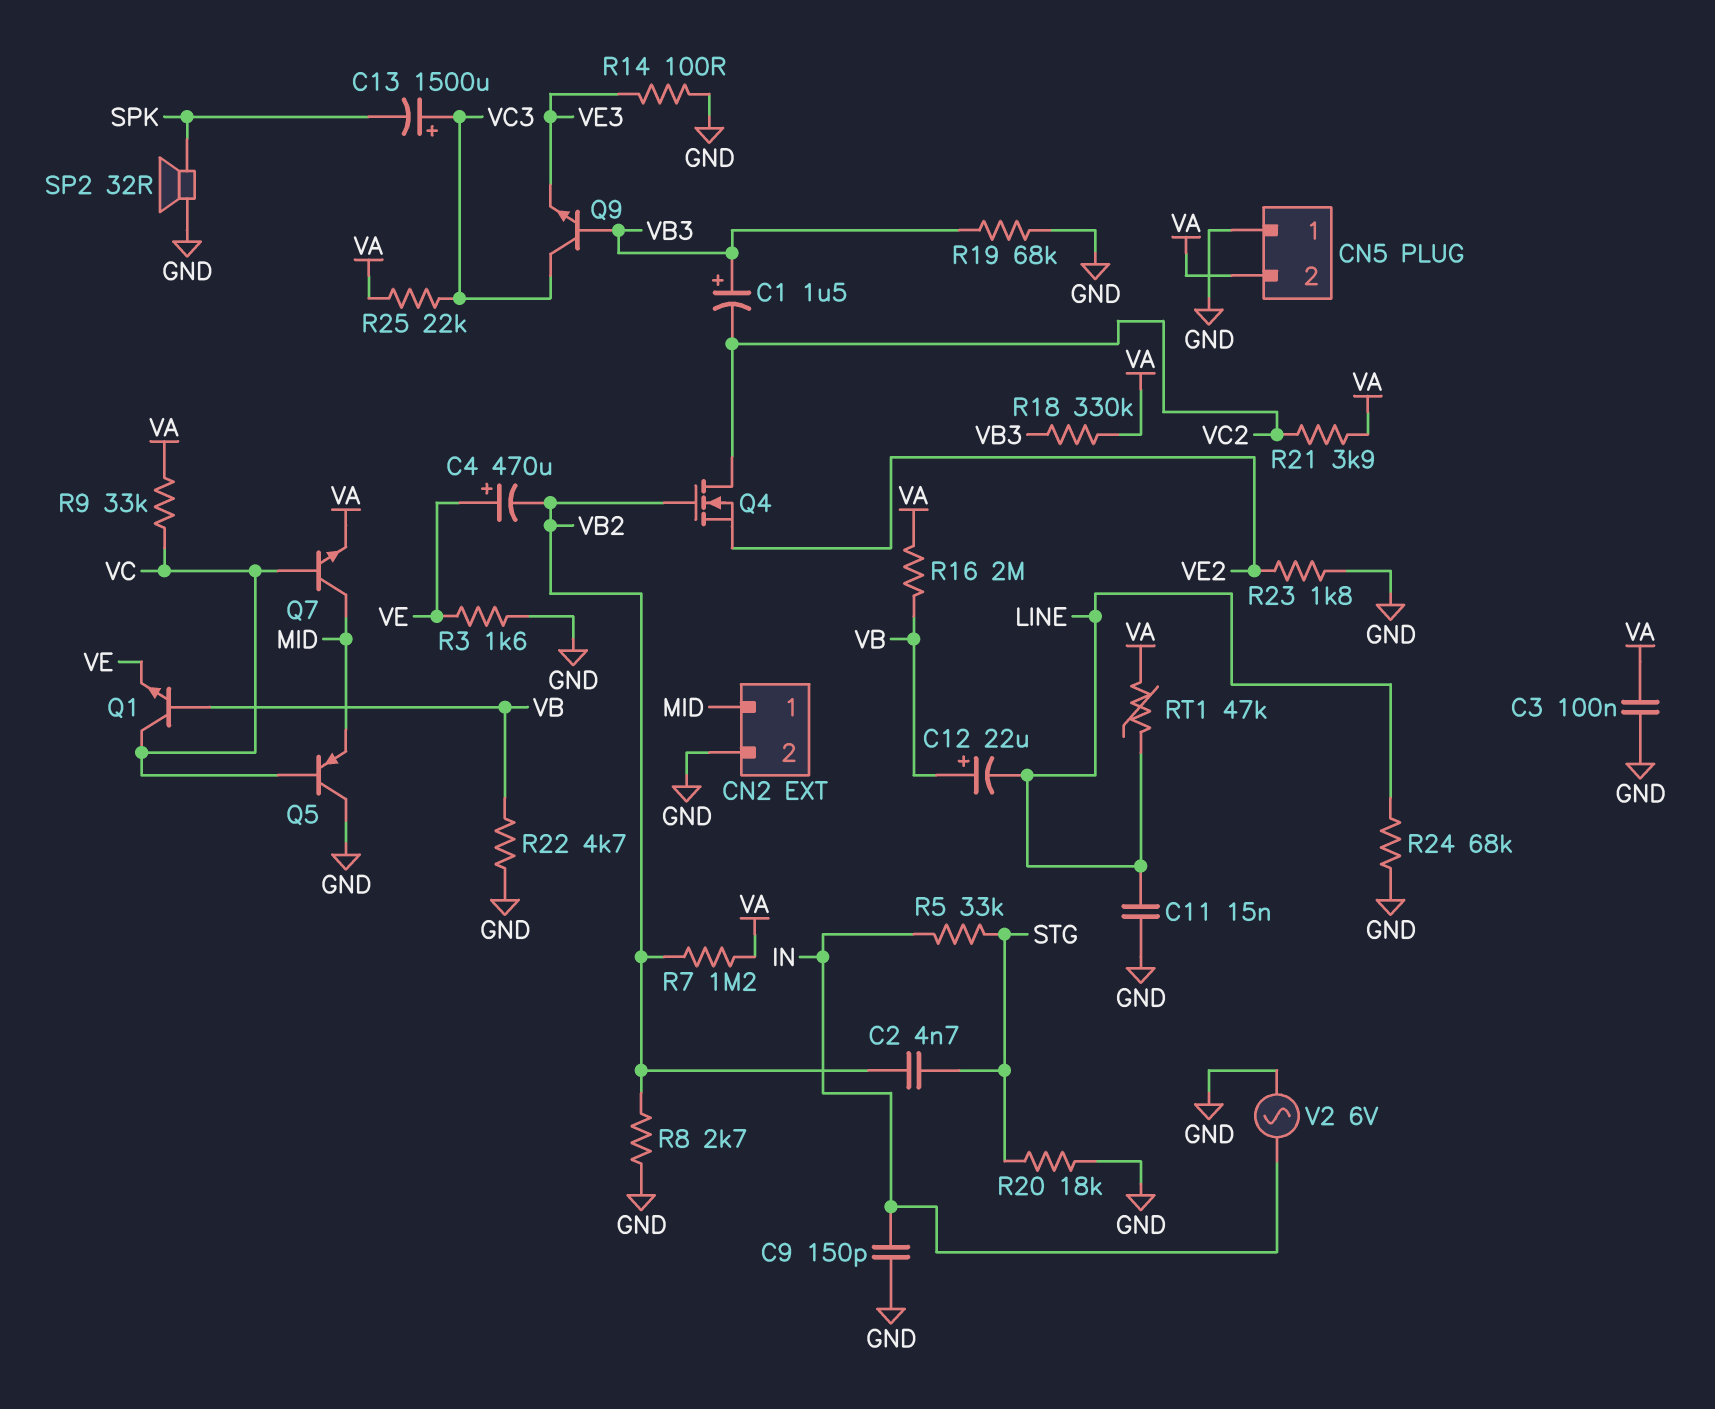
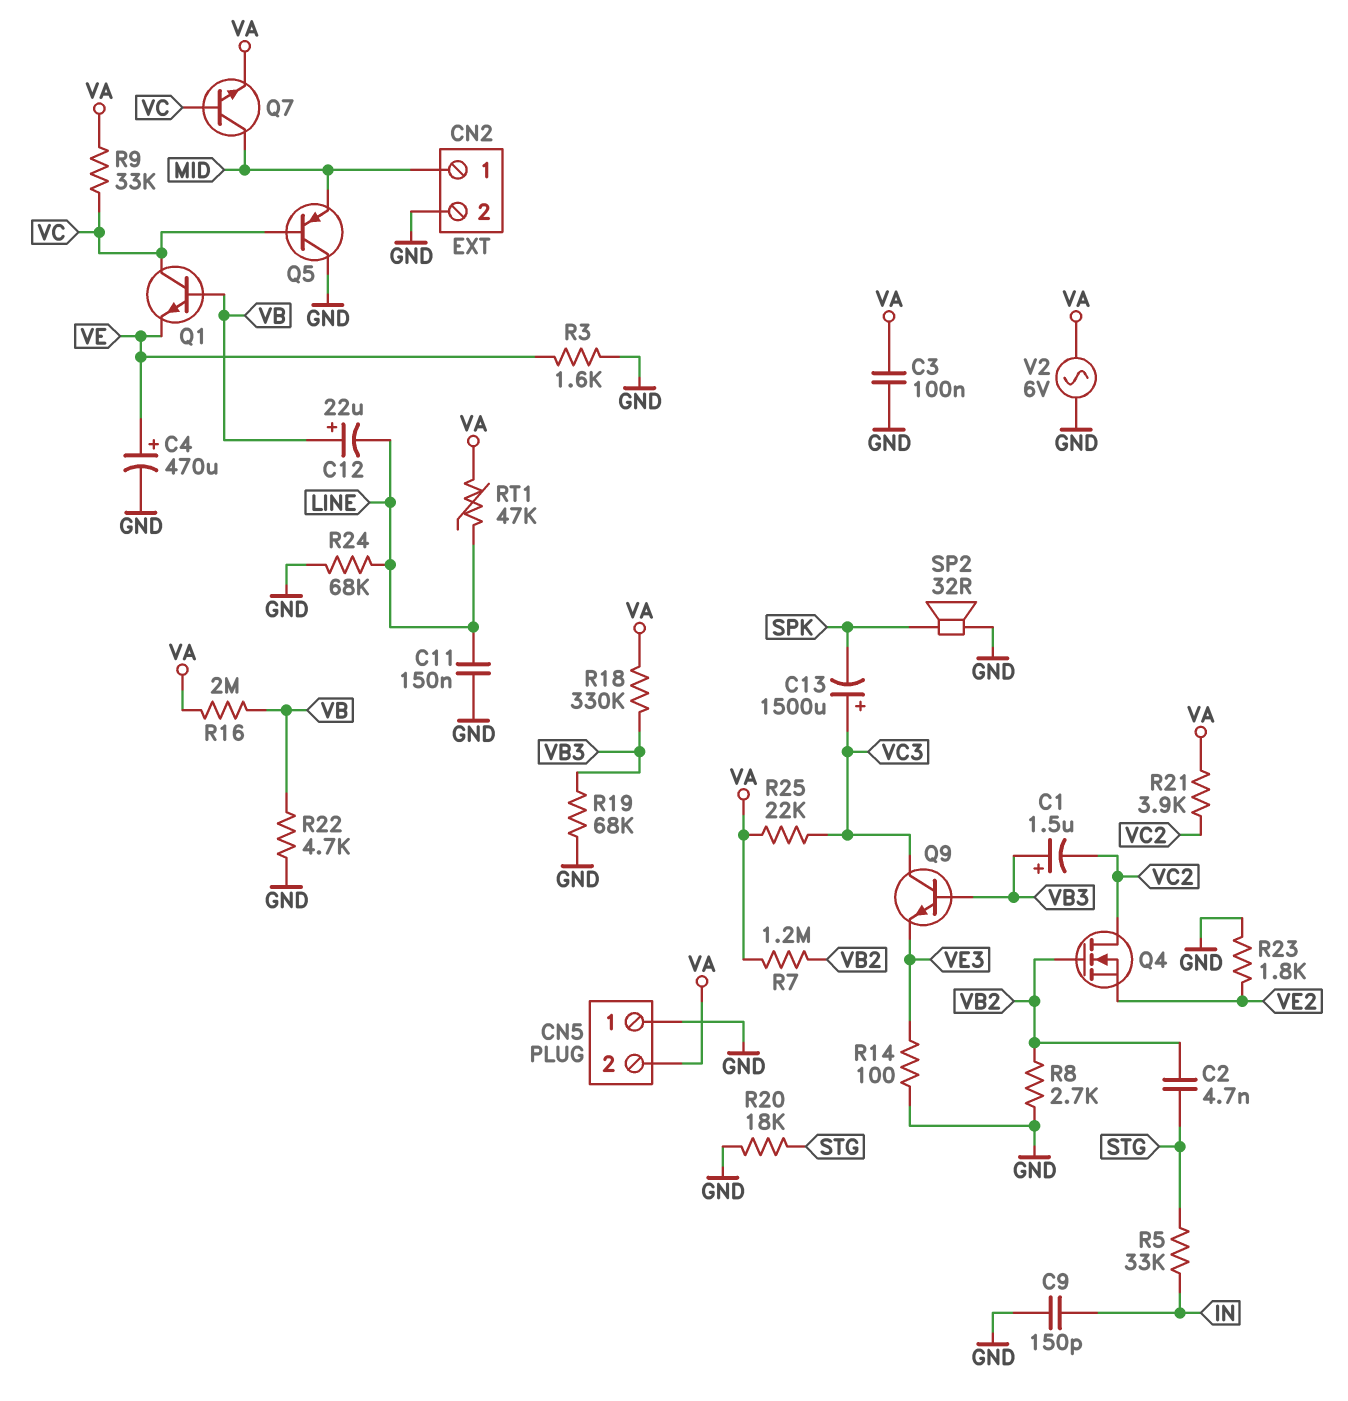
C4: 470uF (plus VE, minus VB2) -> 470uF (plus VE, minus GND)
C11: 15nF (GND, LINE) -> 150nF (GND, LINE)
V2: AC 6V (GND, IN) -> AC 6V (GND, VA)

